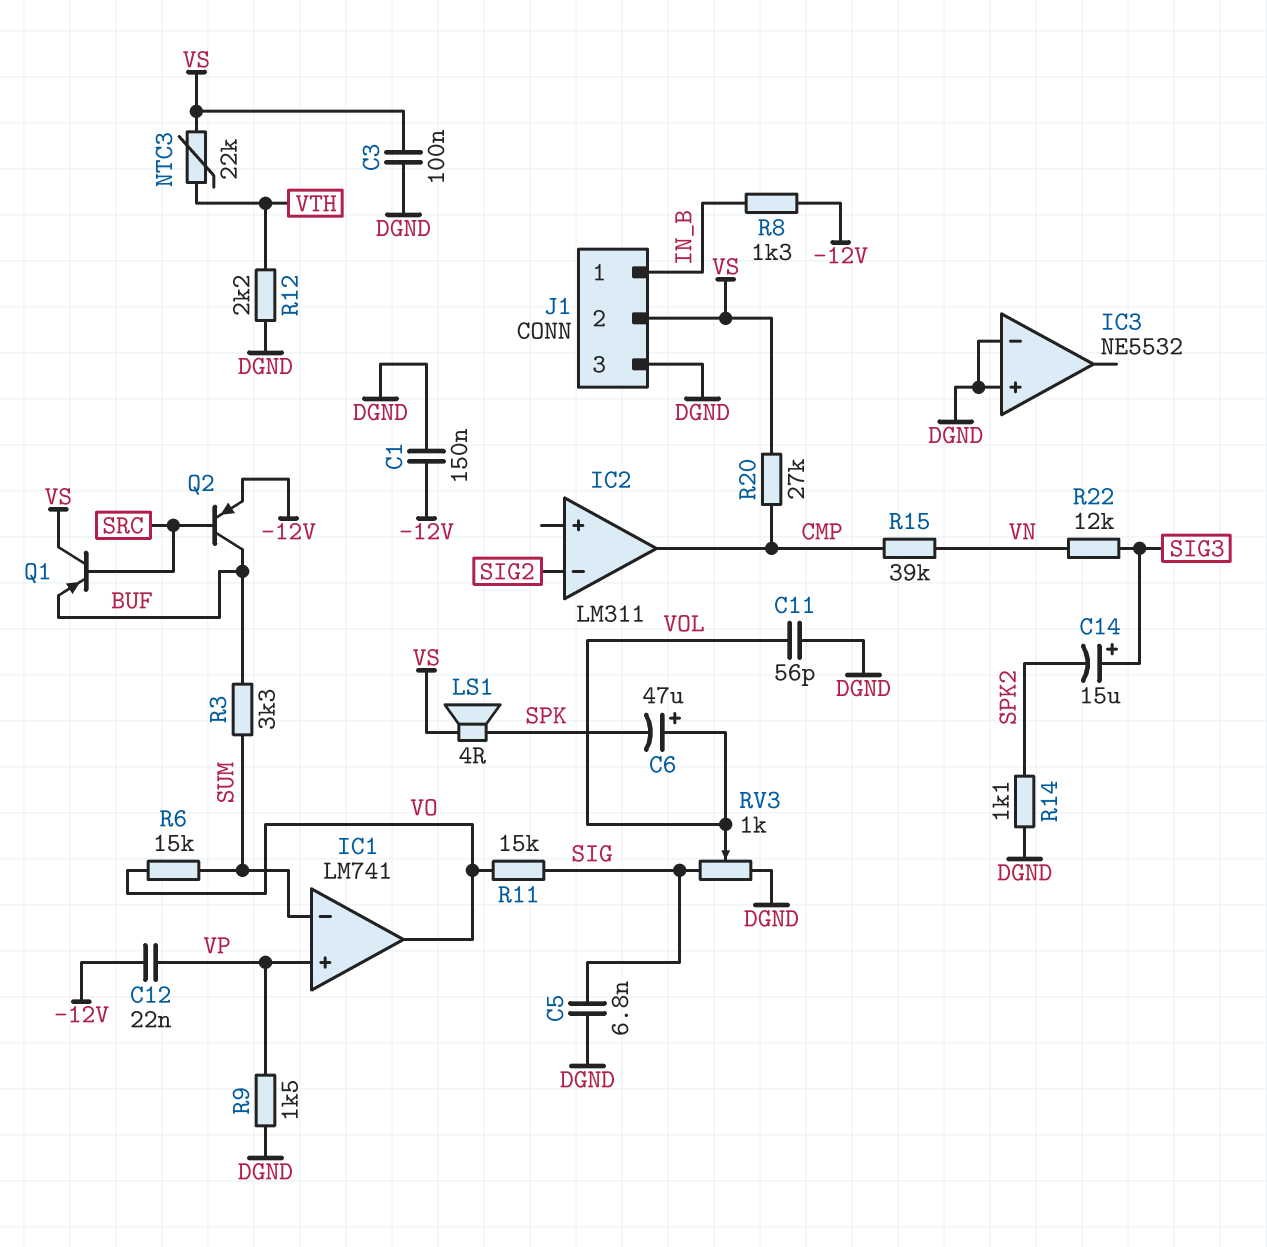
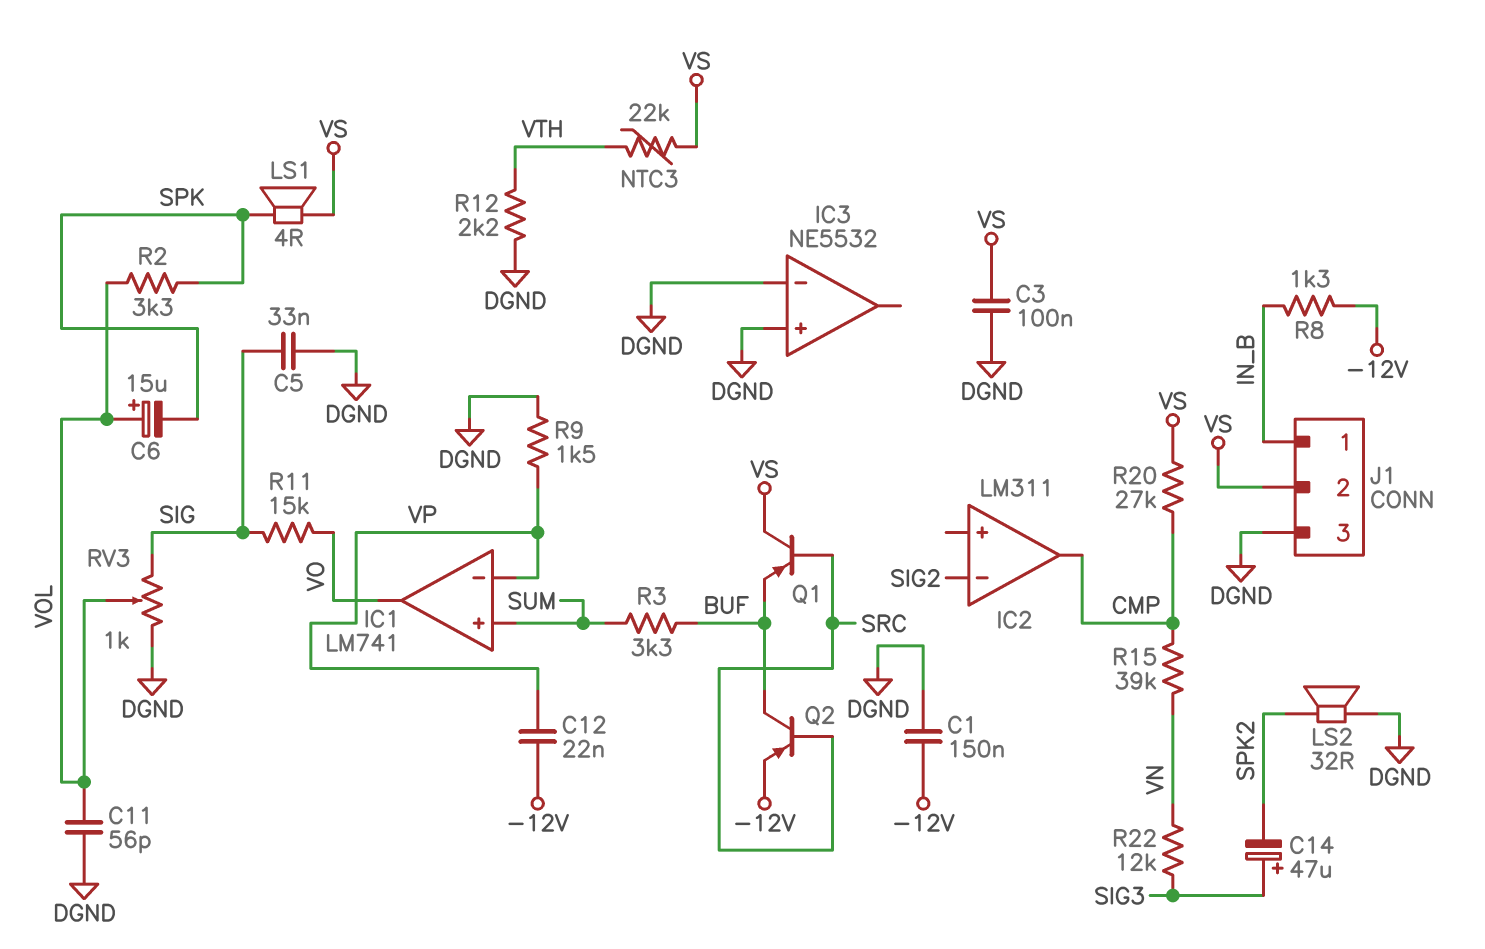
C5: 6.8nF (DGND, SIG) -> 33nF (DGND, SIG)
C6: 47uF (plus VOL, minus SPK) -> 15uF (plus VOL, minus SPK)
C14: 15uF (plus SIG3, minus SPK2) -> 47uF (plus SIG3, minus SPK2)
IC1 pin in+: VP -> SUM
IC1 pin in-: SUM -> VP
LS2: none -> speaker 32R (DGND, SPK2)
R2: none -> 3.3k (SPK, VOL)
R6: 15k (SUM, VO) -> none
R14: 1.1k (DGND, SPK2) -> none

